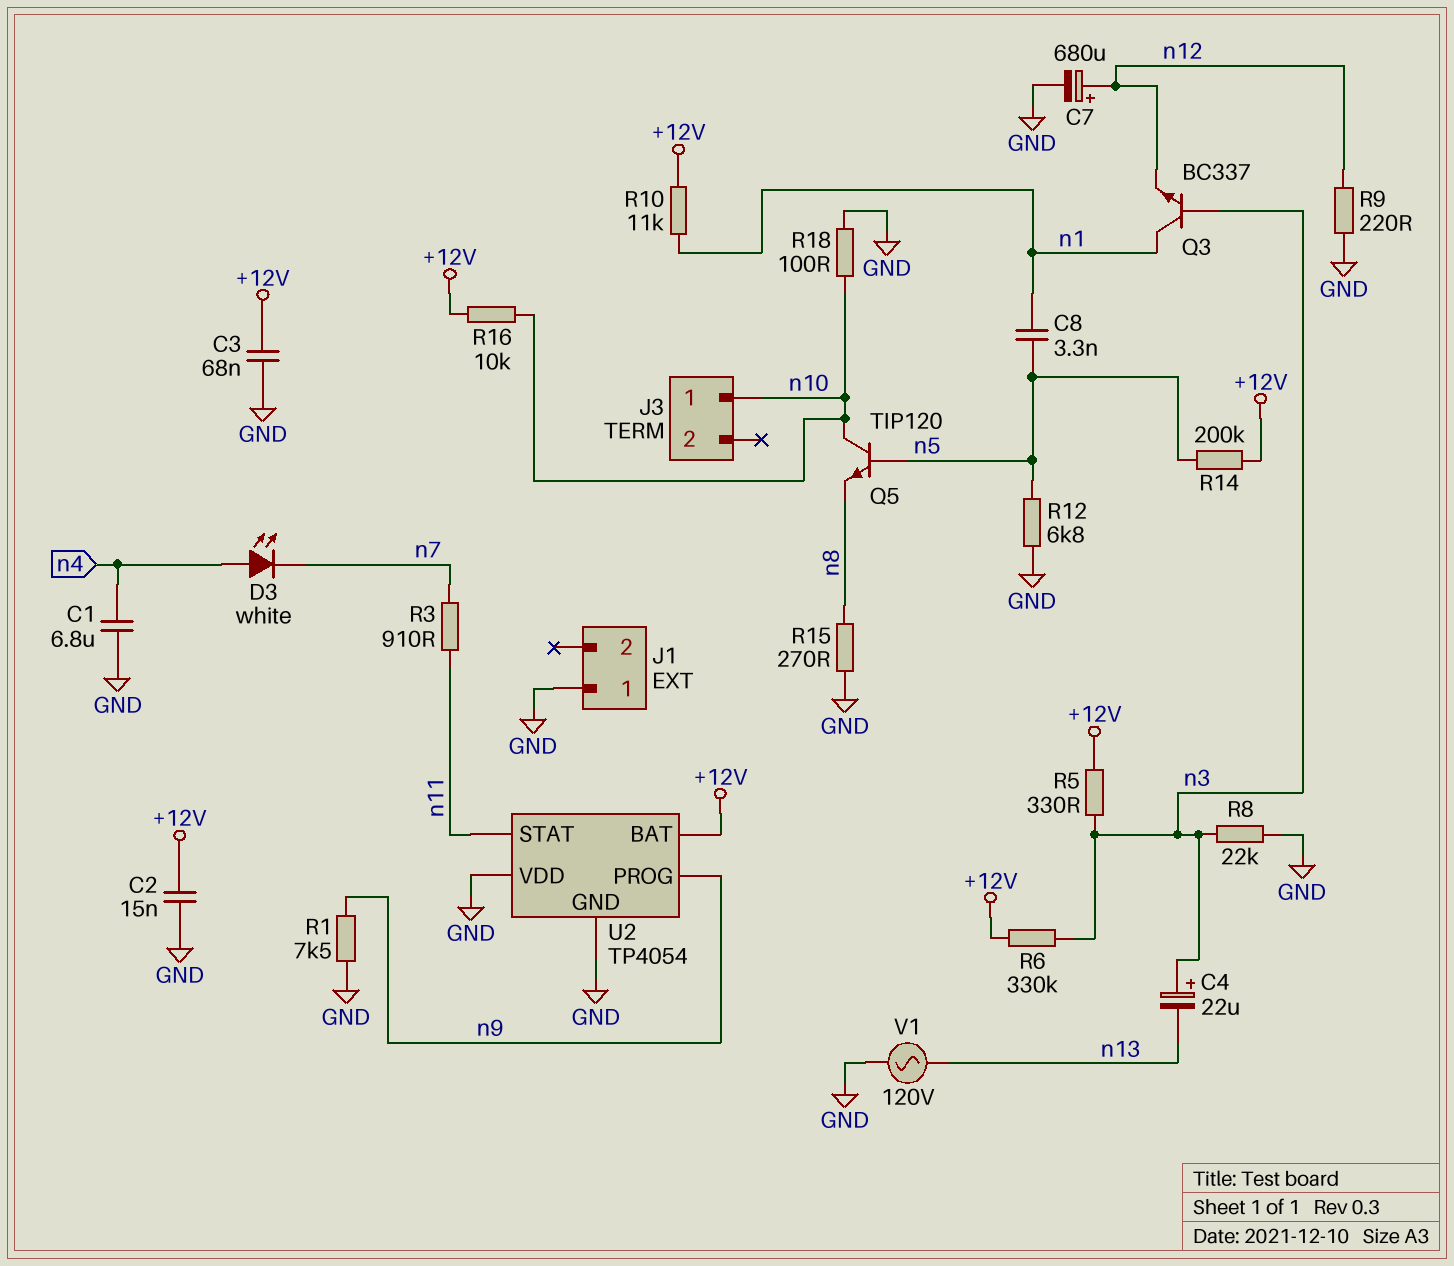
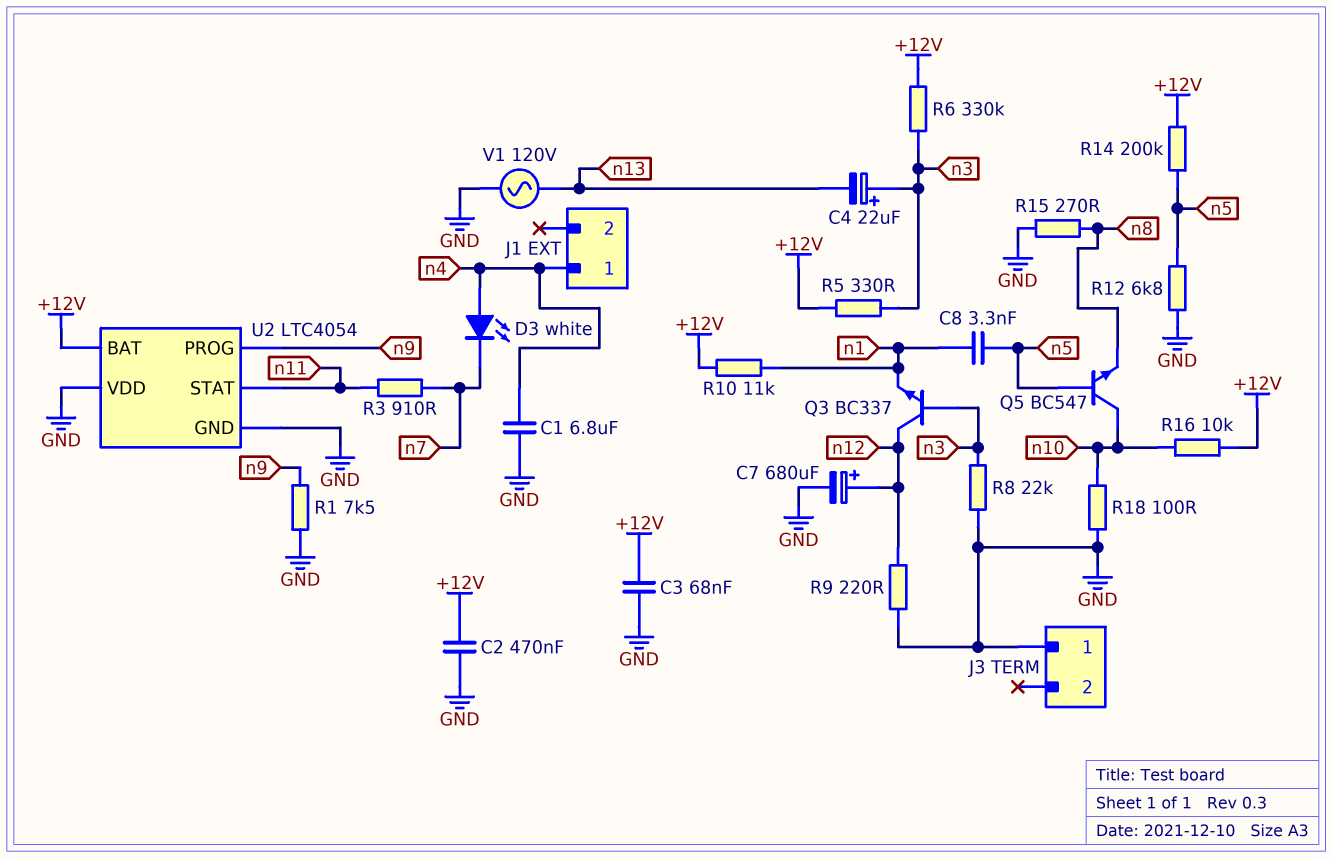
C2: 15nF (+12V, GND) -> 470nF (+12V, GND)
J1 pin 1: GND -> n4
J3 pin 1: n10 -> GND
Q3: NPN BC337 (B n3, C n1, E n12) -> NPN BC337 (B n3, C n12, E n1)
Q5: NPN TIP120 (B n5, C n10, E n8) -> NPN BC547 (B n5, C n10, E n8)
U2: TP4054 -> LTC4054

